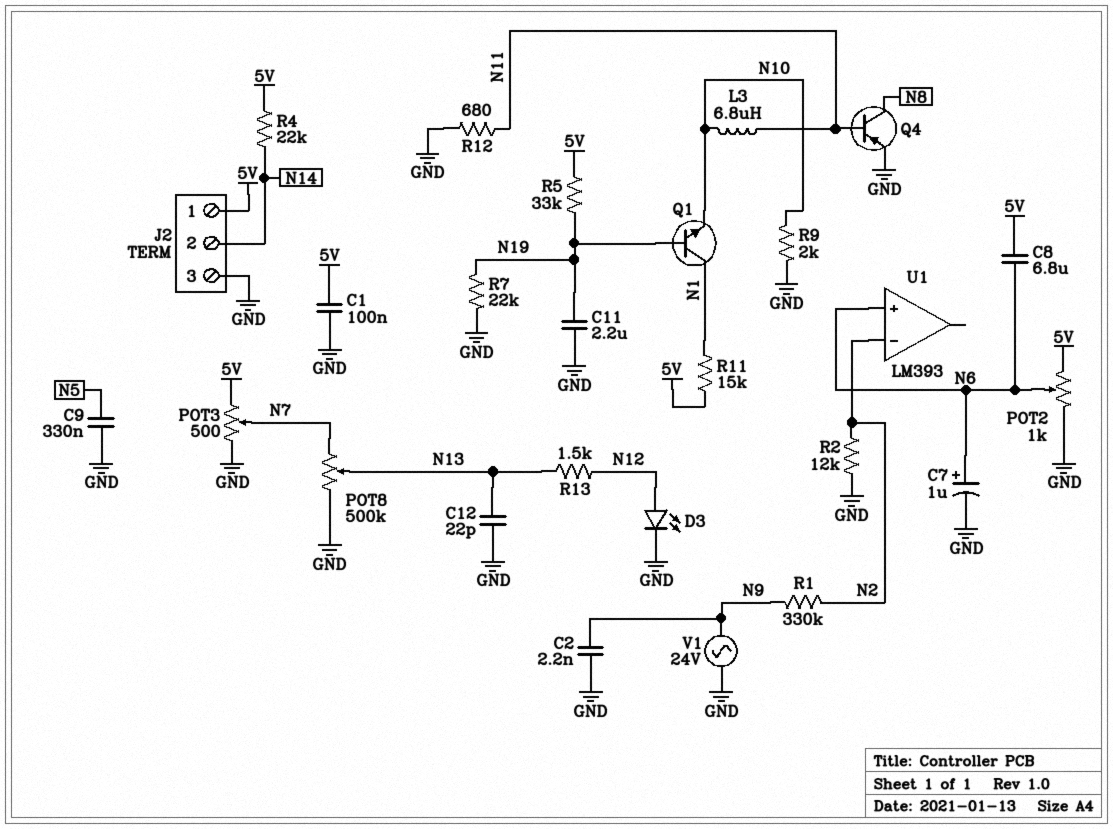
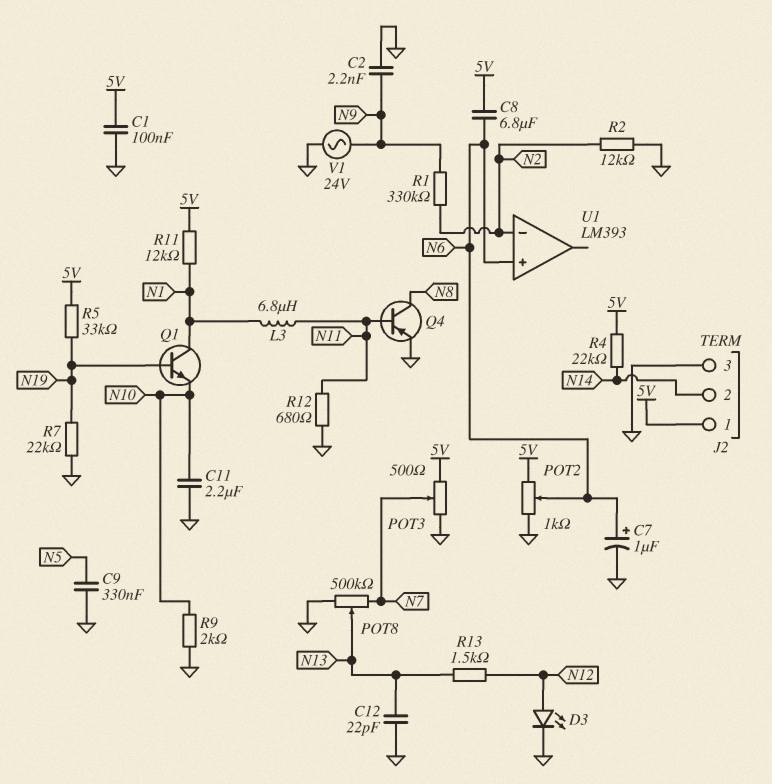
C11: 2.2uF (GND, N19) -> 2.2uF (GND, N10)
L3: 6.8uH (N10, N11) -> 6.8uH (N1, N11)
R11: 15k (5V, N1) -> 12k (5V, N1)

